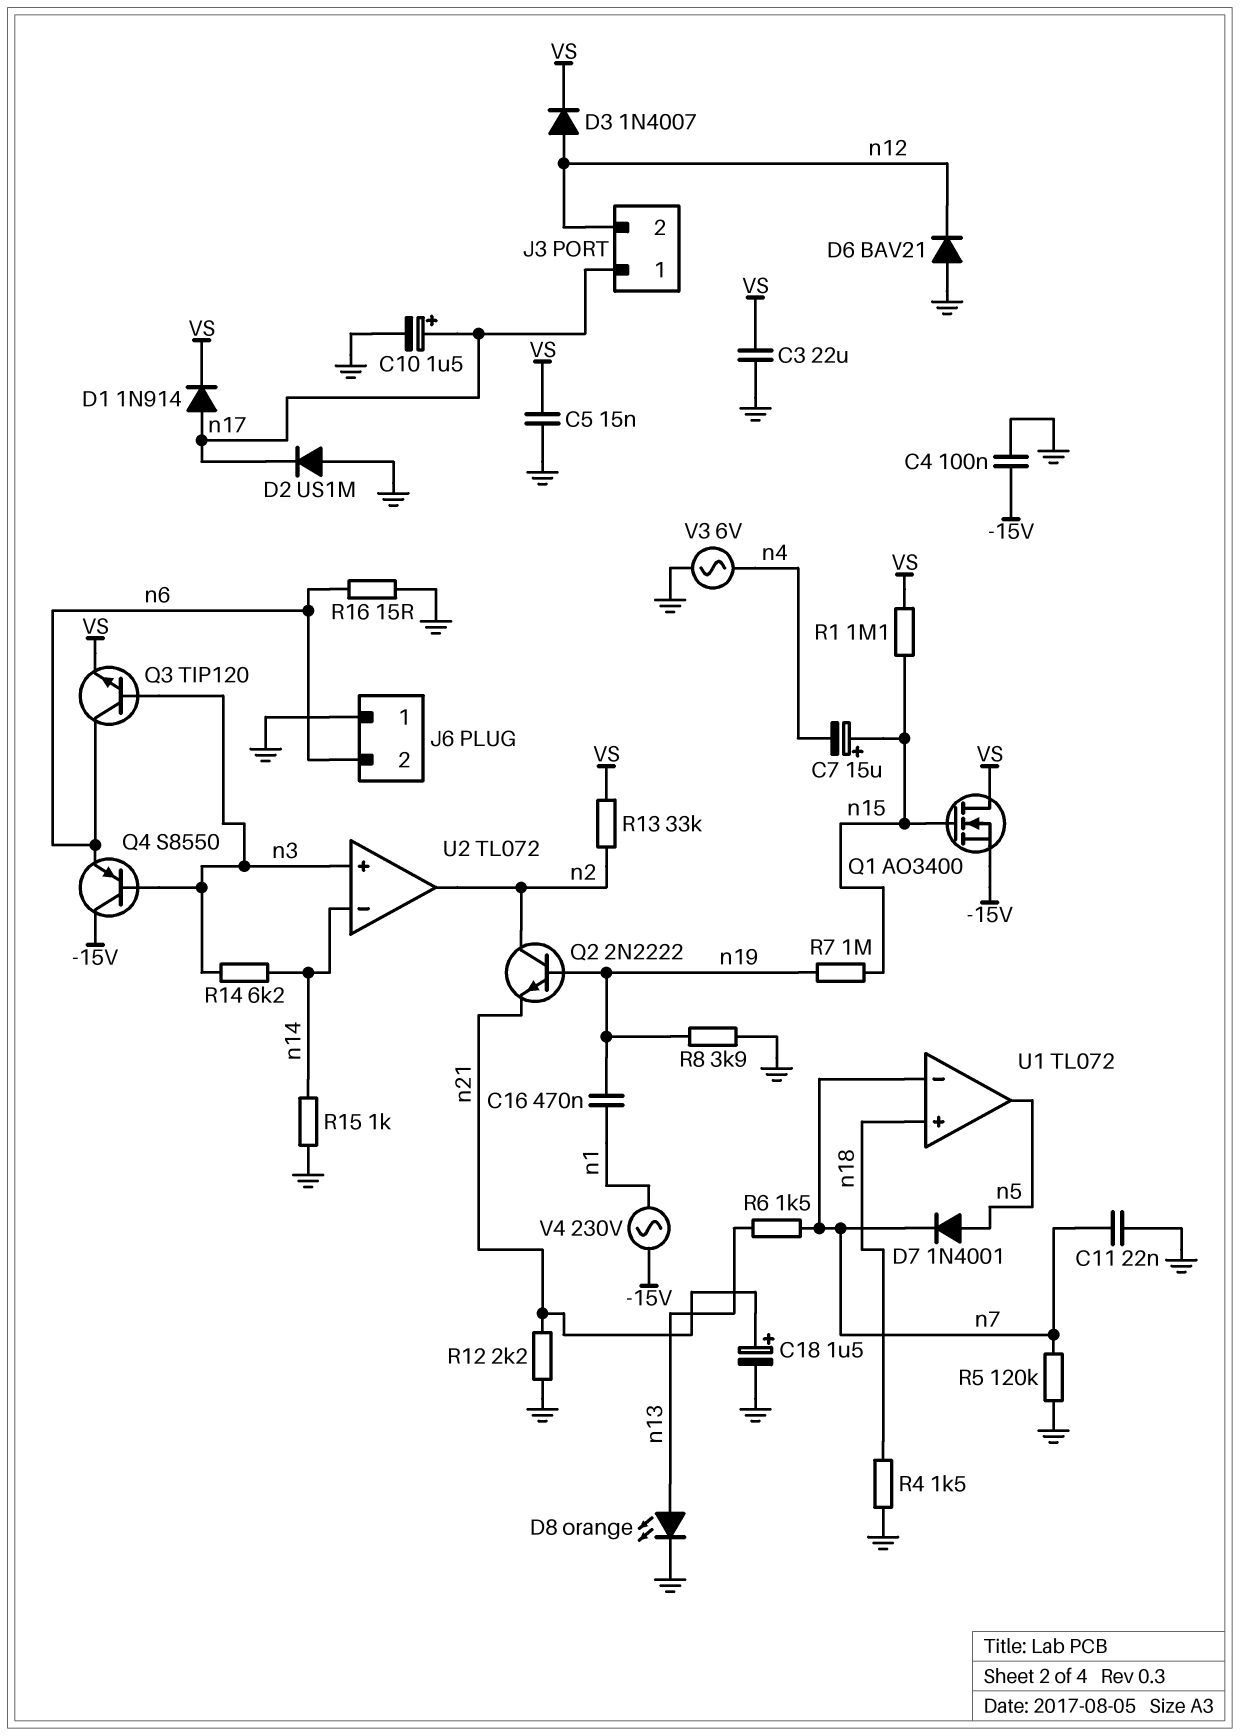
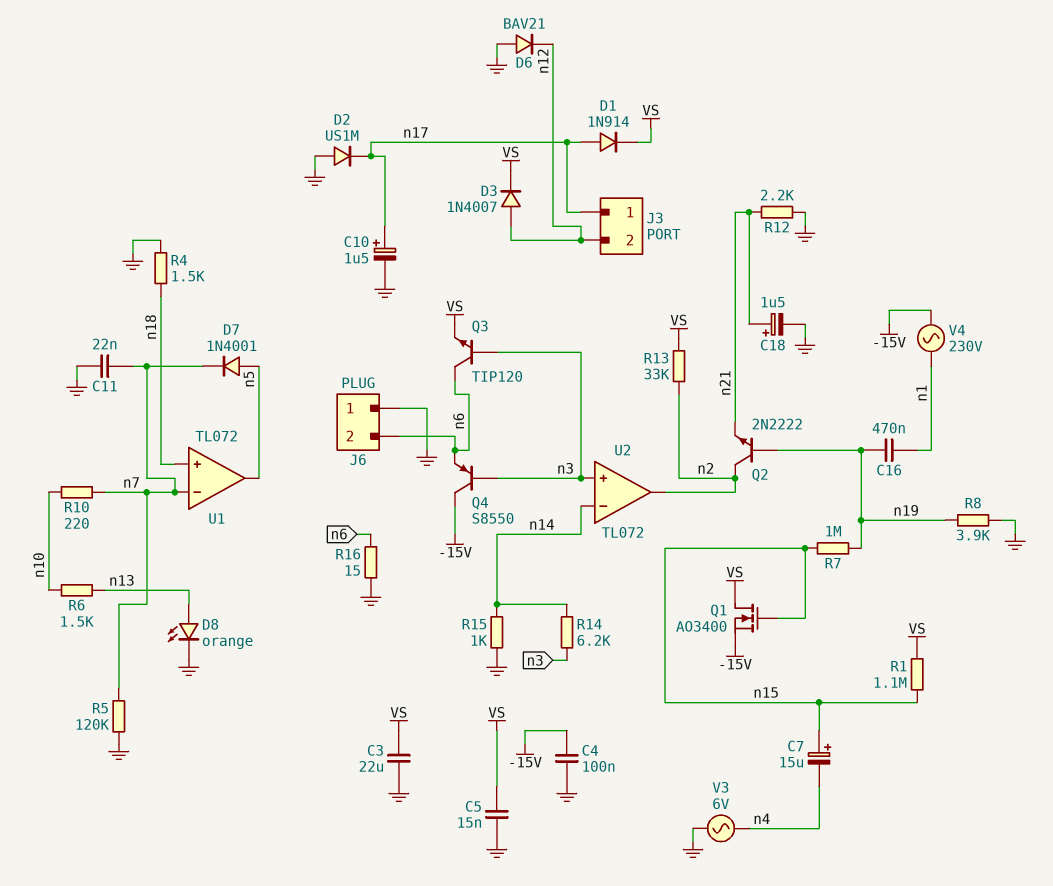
R6: 1.5k (n7, n13) -> 1.5k (n10, n13)
R10: none -> 220 (n7, n10)

